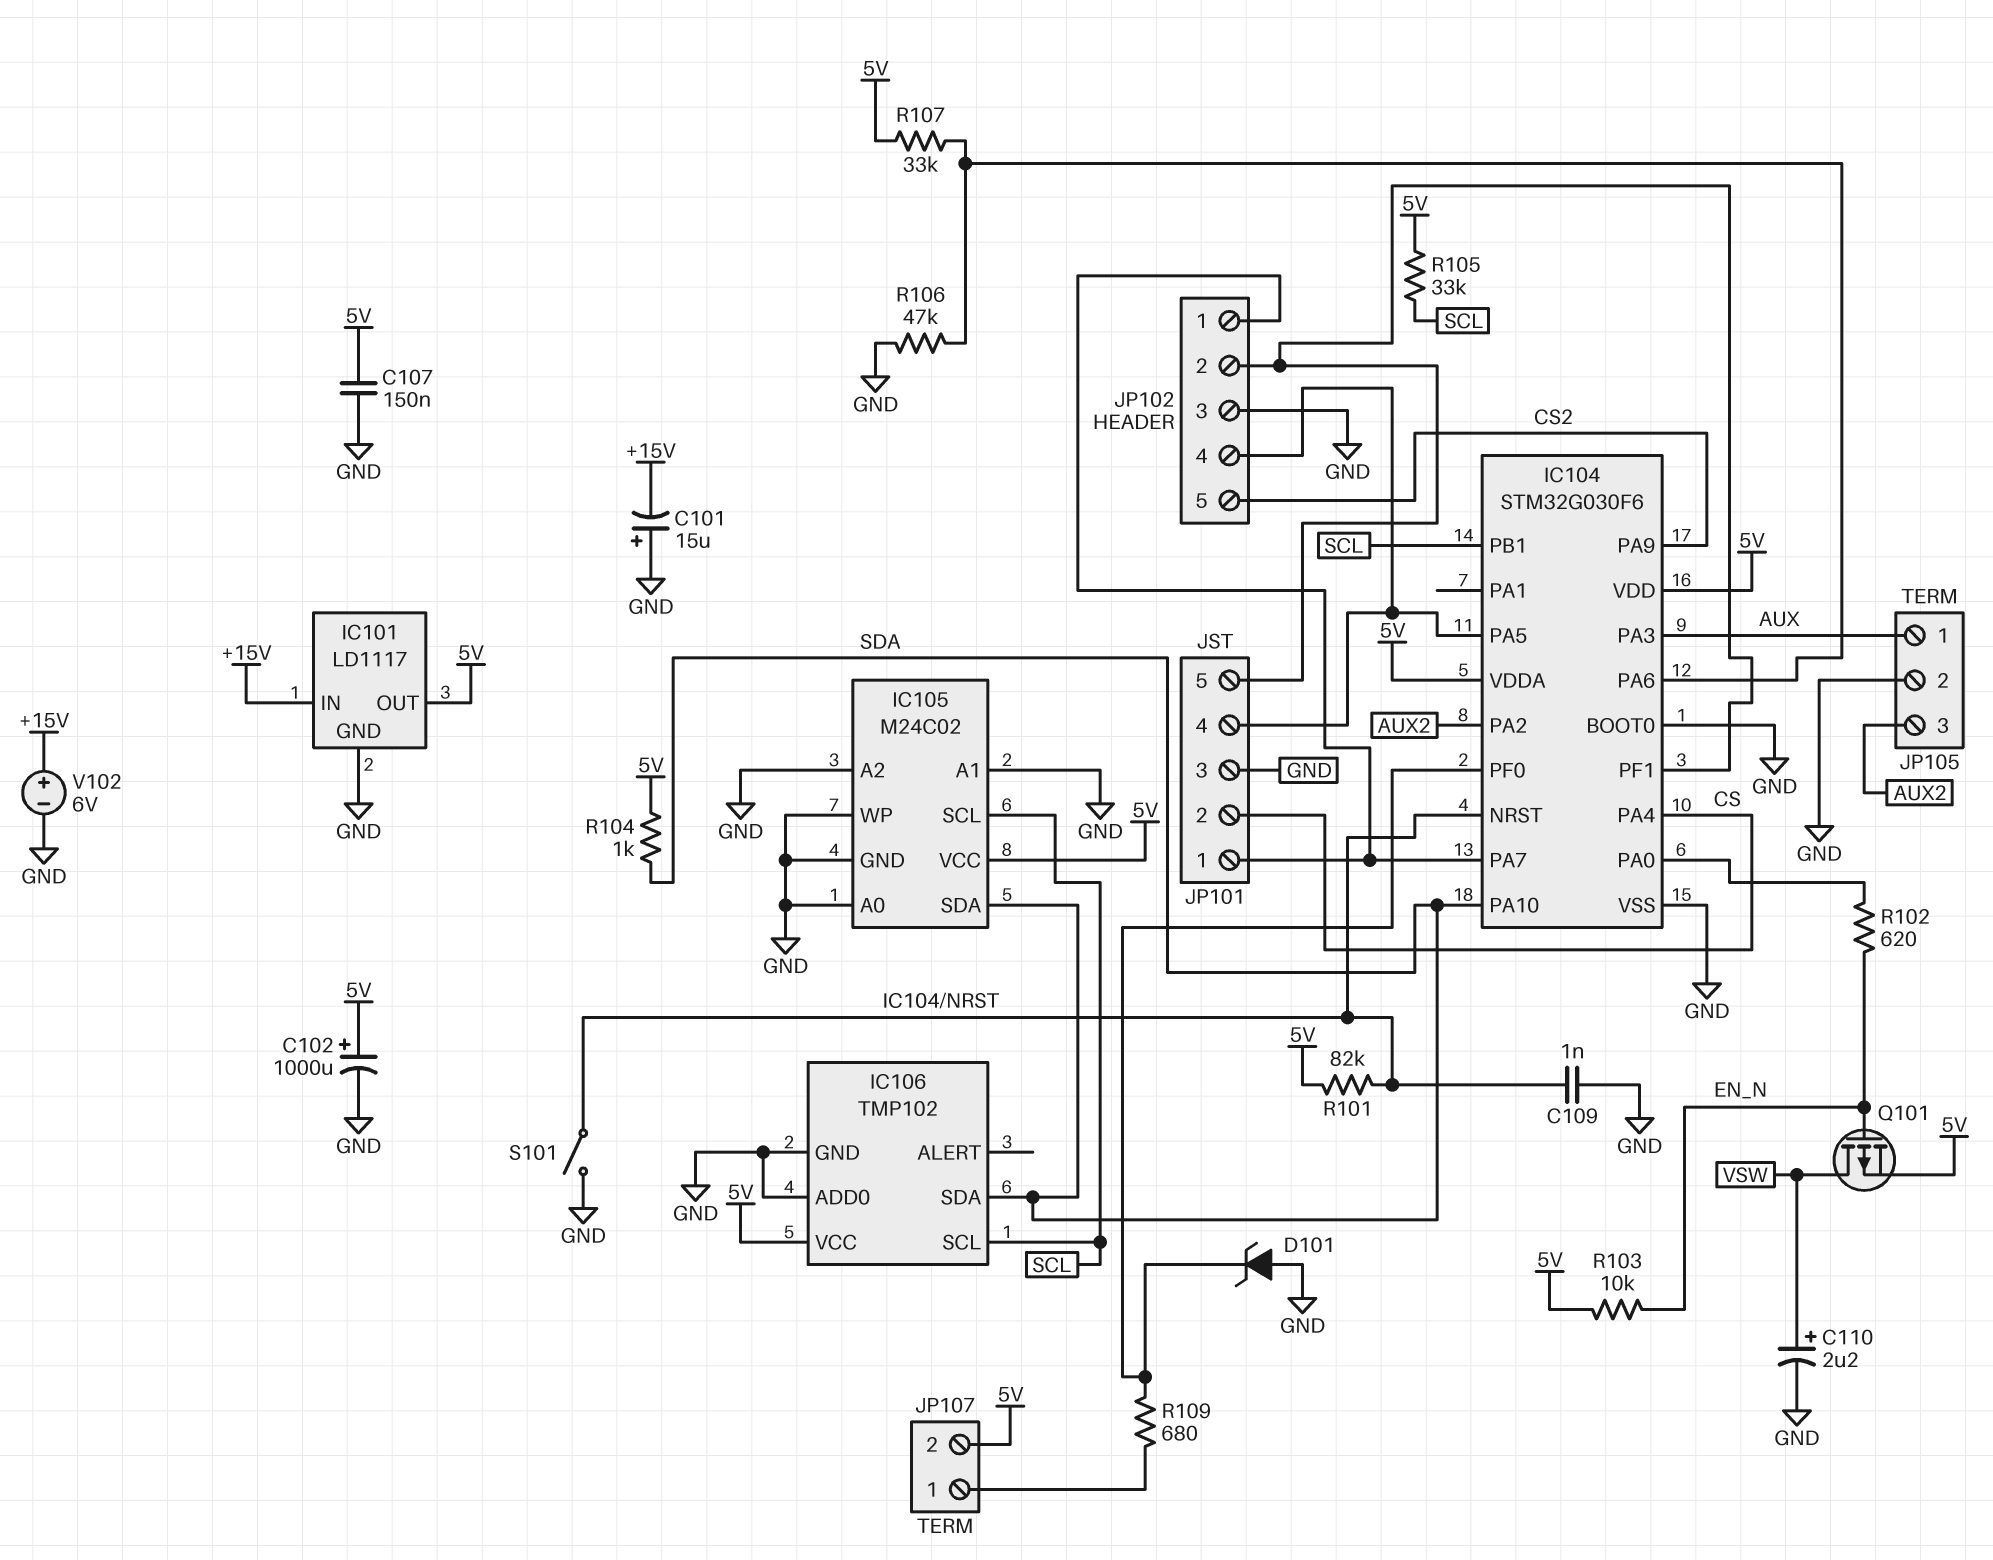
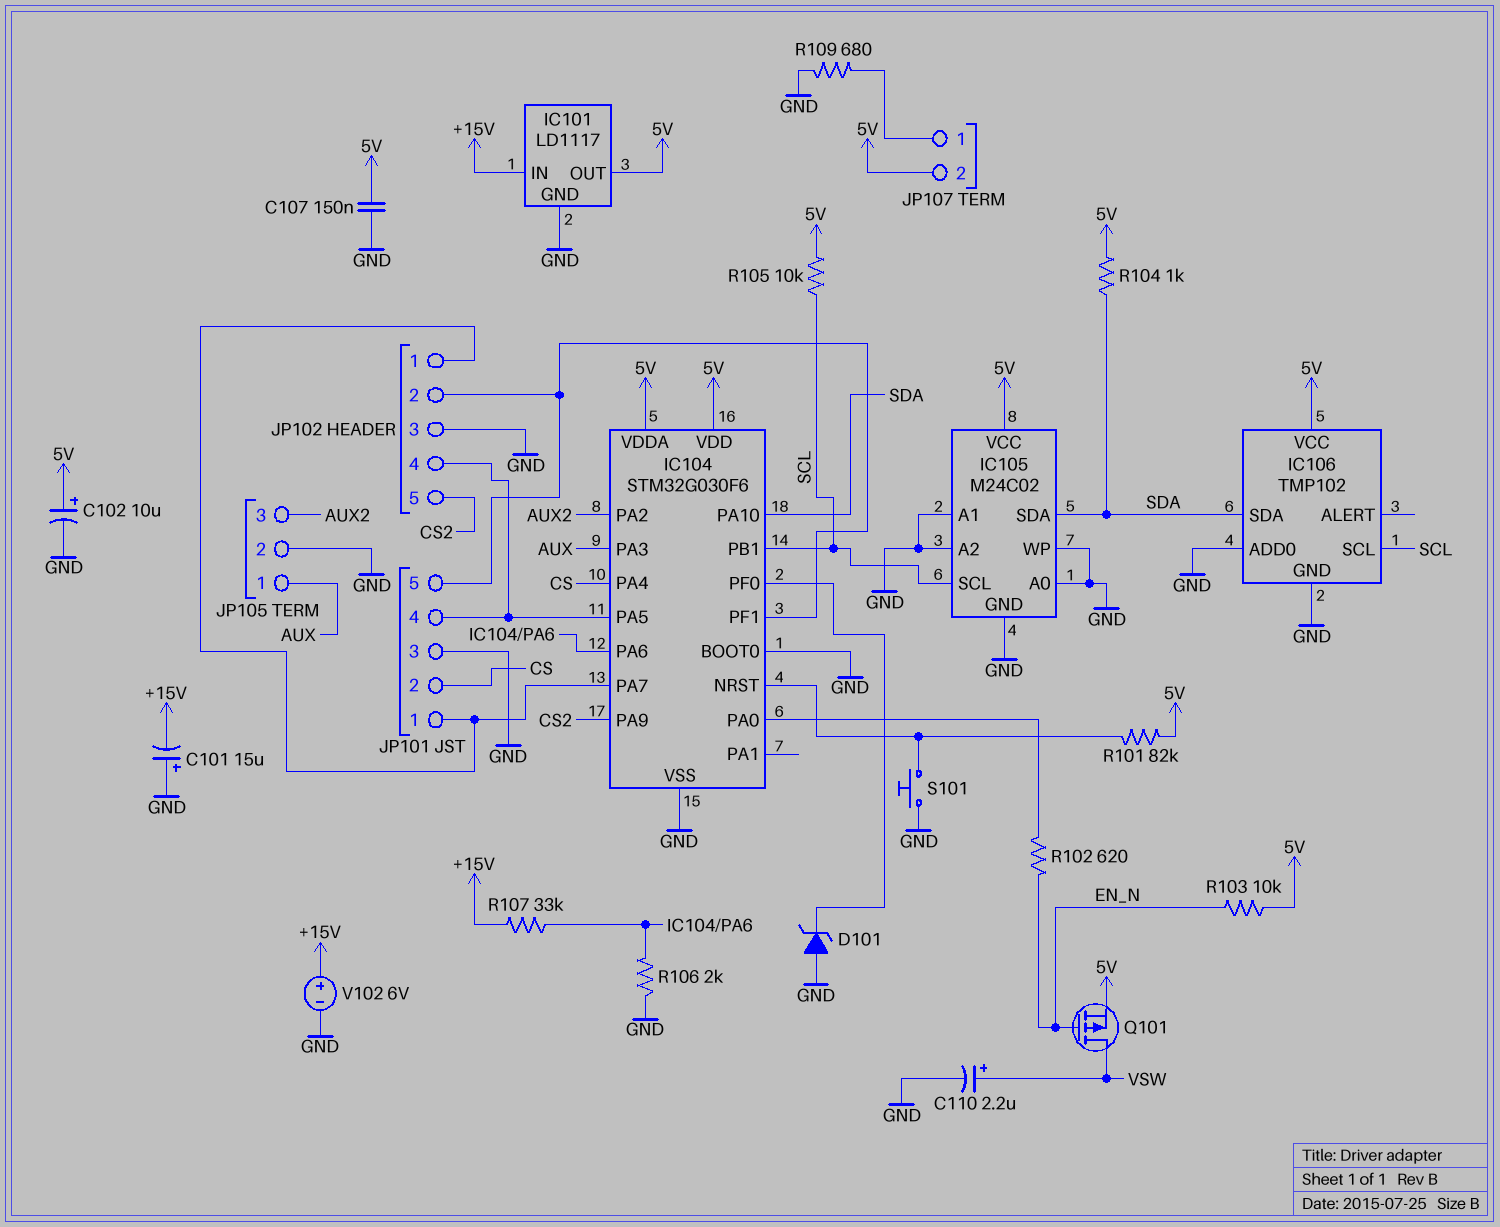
C102: 1000uF (plus 5V, minus GND) -> 10uF (plus 5V, minus GND)
C109: 1nF (GND, IC104/NRST) -> none
R105: 33k (5V, SCL) -> 10k (5V, SCL)
R106: 47k (GND, IC104/PA6) -> 2k (GND, IC104/PA6)
R107: 33k (5V, IC104/PA6) -> 33k (+15V, IC104/PA6)
R109: 680 (IC104/PF0, JP107/1) -> 680 (GND, JP107/1)
S101: switch (GND, IC104/NRST) -> button (GND, IC104/NRST)

